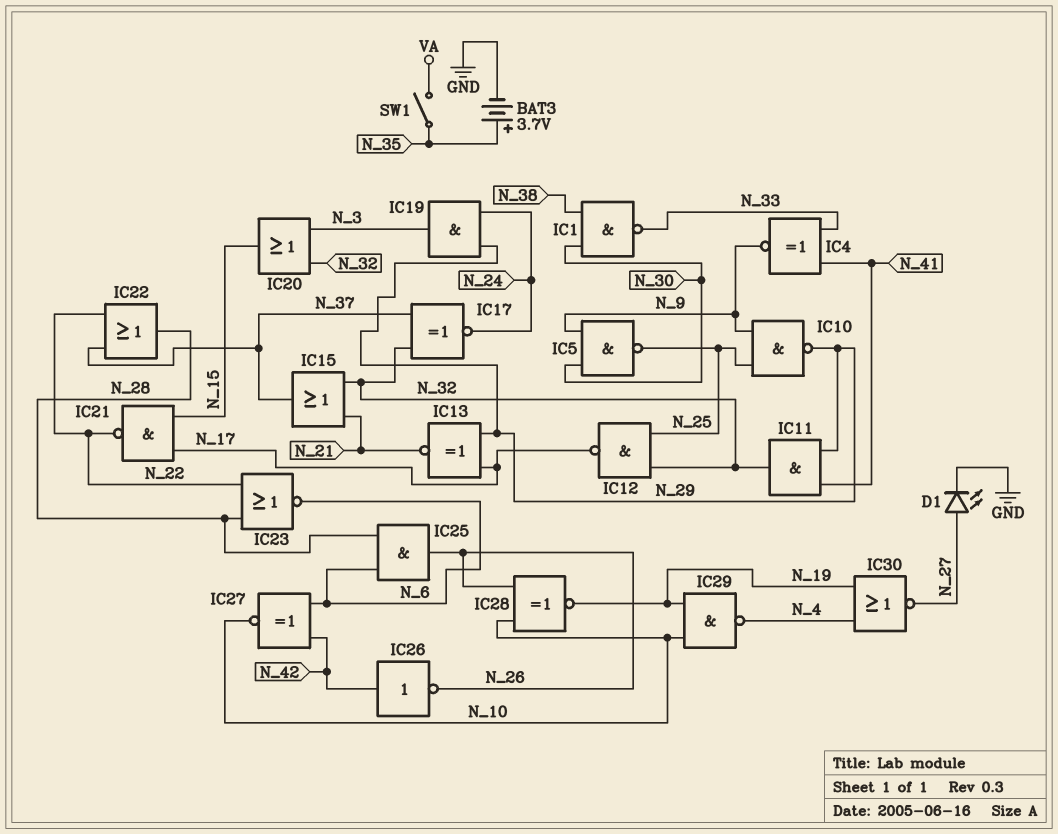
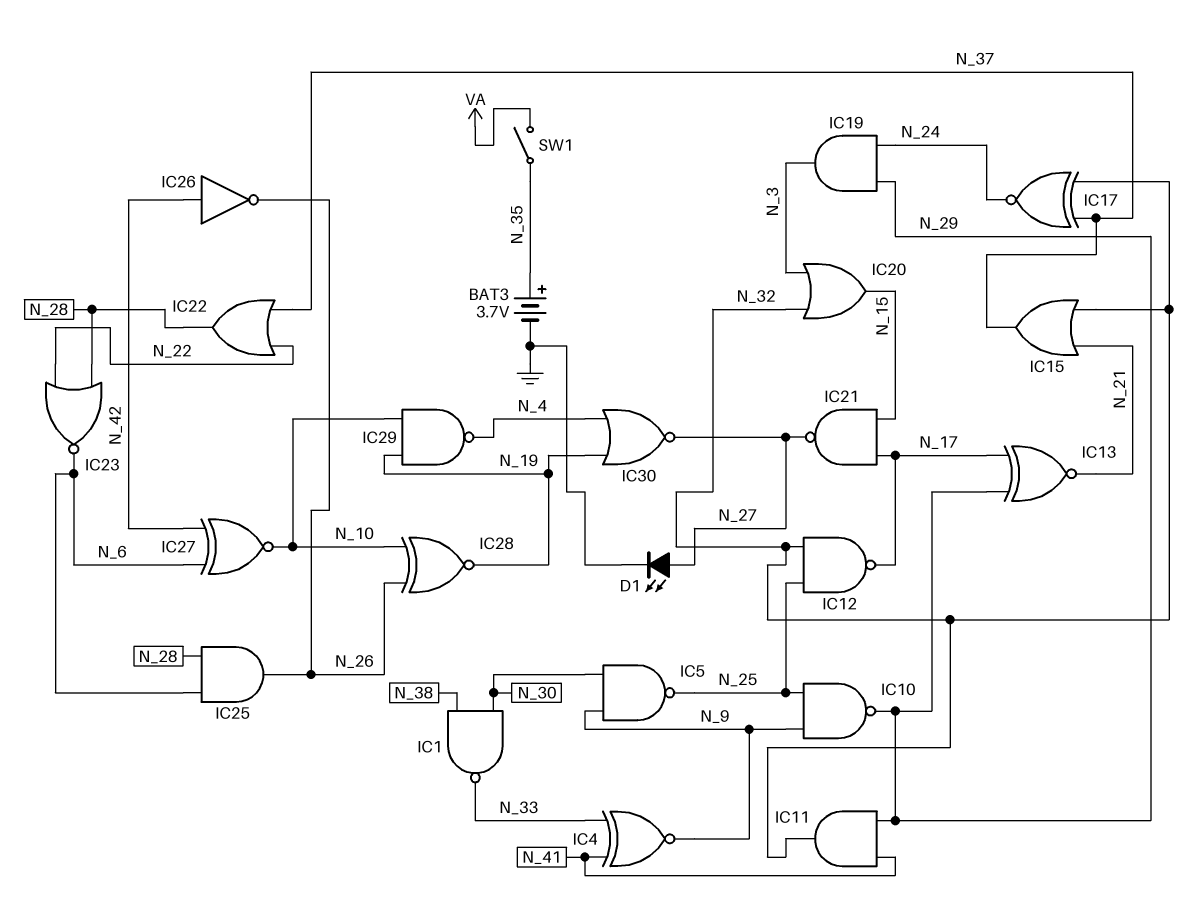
IC21: NAND (in N_15, in N_17, out N_22) -> NAND (in N_15, in N_17, out N_27)

